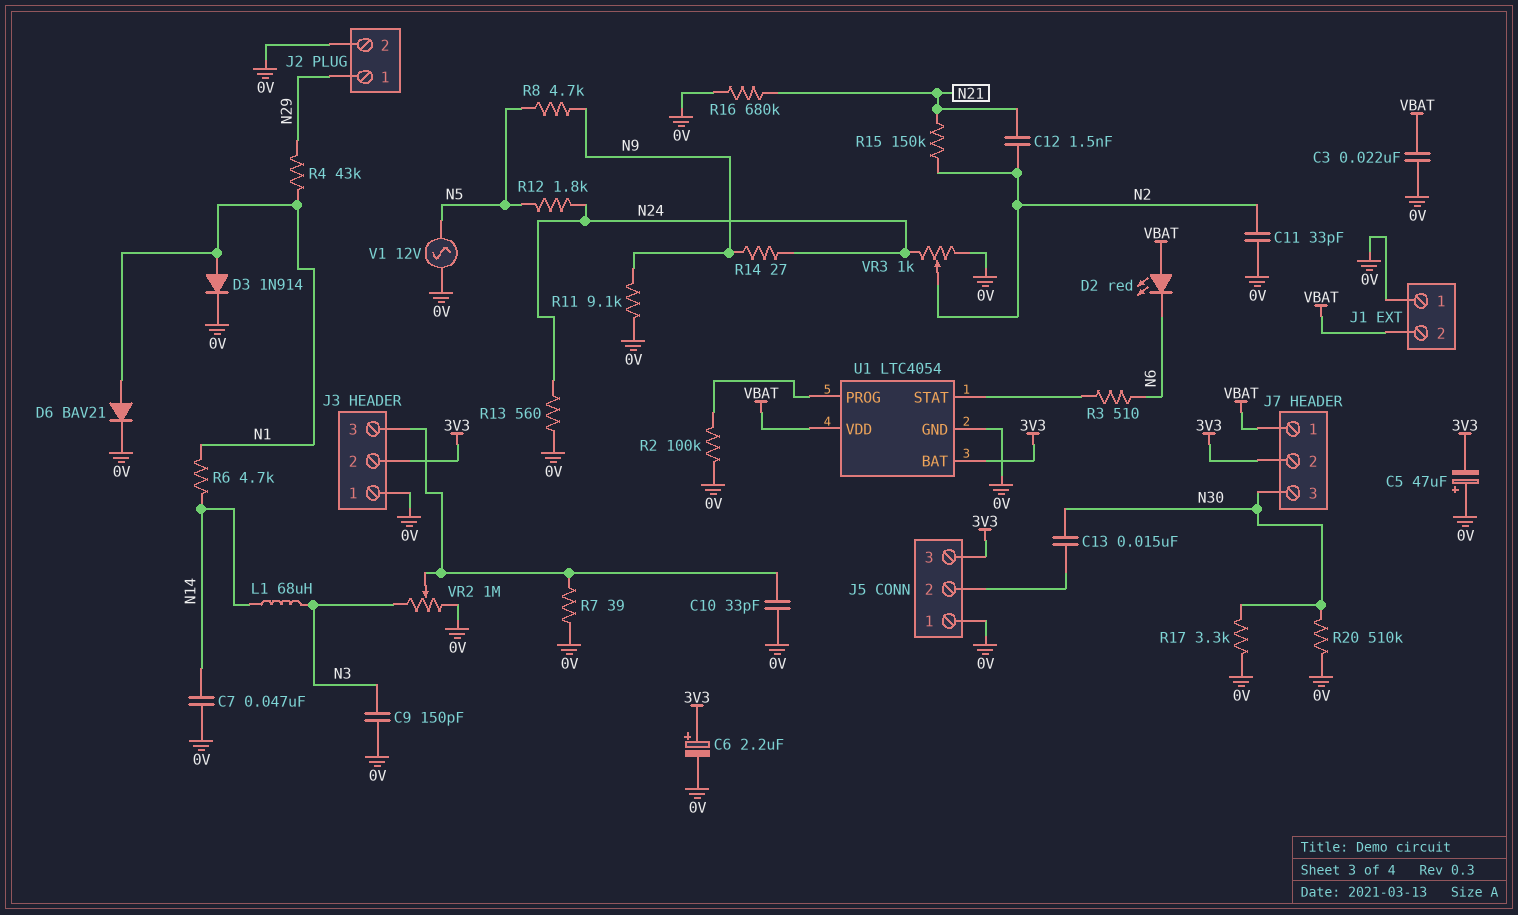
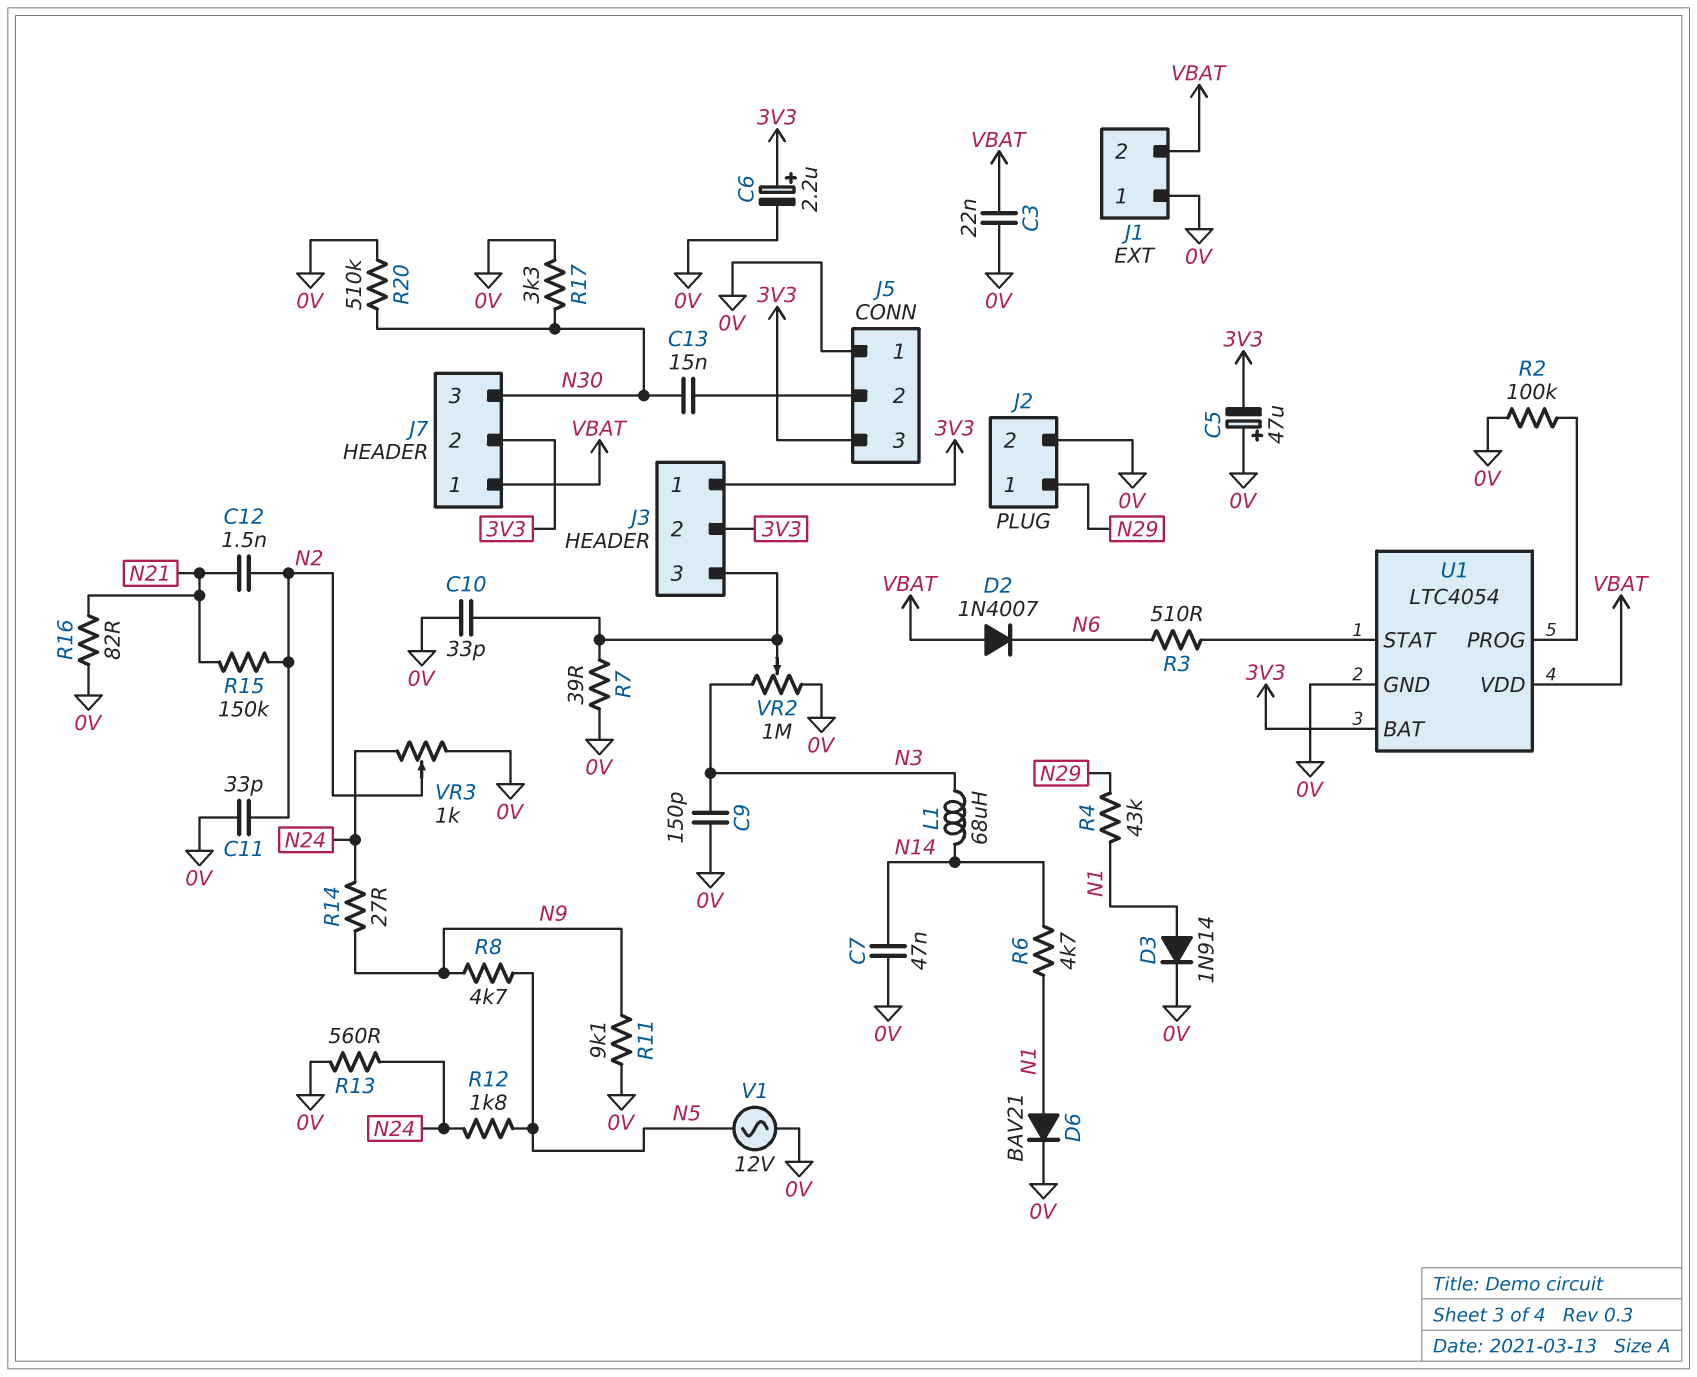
D2: LED red (A VBAT, K N6) -> diode 1N4007 (A VBAT, K N6)
J3 pin 1: 0V -> 3V3
R16: 680k (0V, N21) -> 82 (0V, N21)

